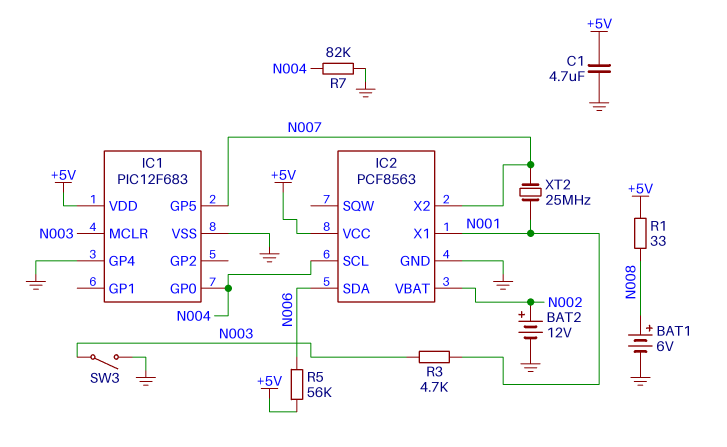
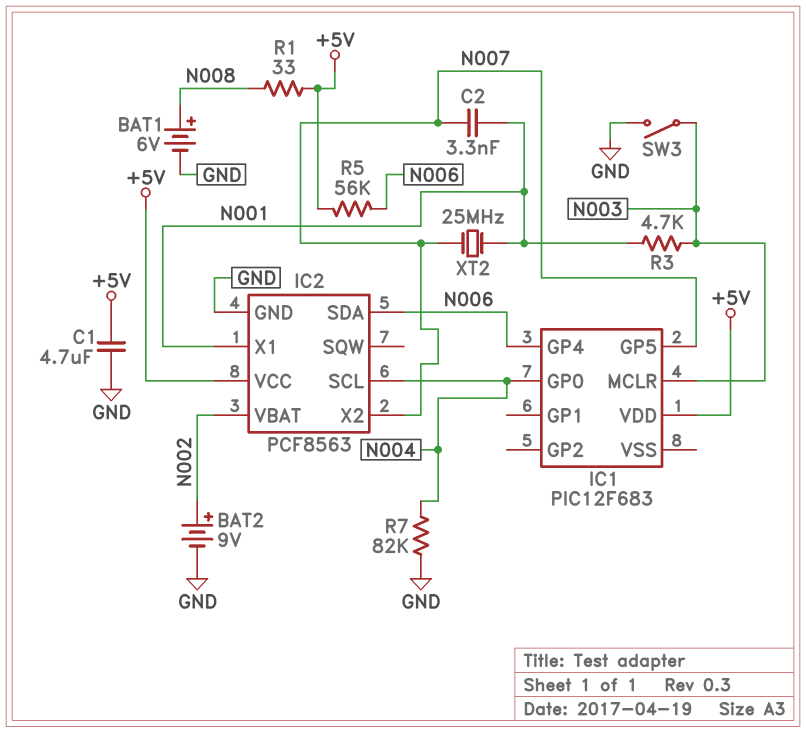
BAT2: 12V (plus N002, minus GND) -> 9V (plus N002, minus GND)
C2: none -> 3.3nF (N001, N007)
IC1 pin GP4: GND -> N006
IC1 pin VSS: GND -> none

